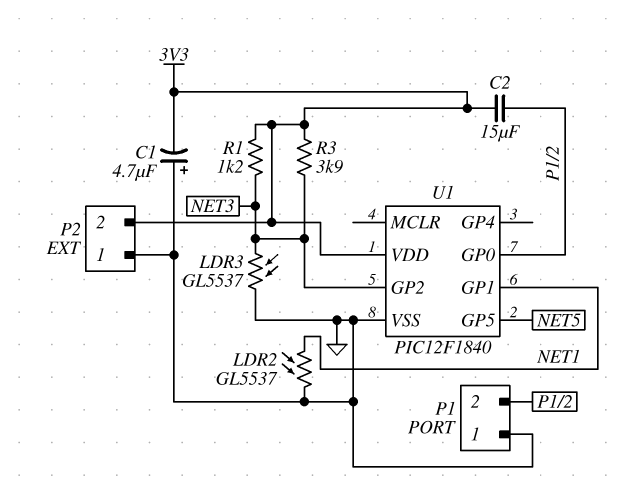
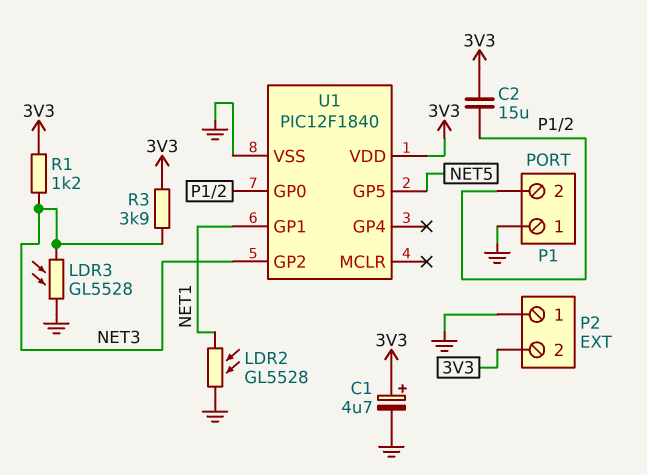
C1: 4.7uF (plus GND, minus 3V3) -> 4.7uF (plus 3V3, minus GND)
LDR2: GL5537 (GND, NET1) -> GL5528 (GND, NET1)
LDR3: GL5537 (GND, NET3) -> GL5528 (GND, NET3)

